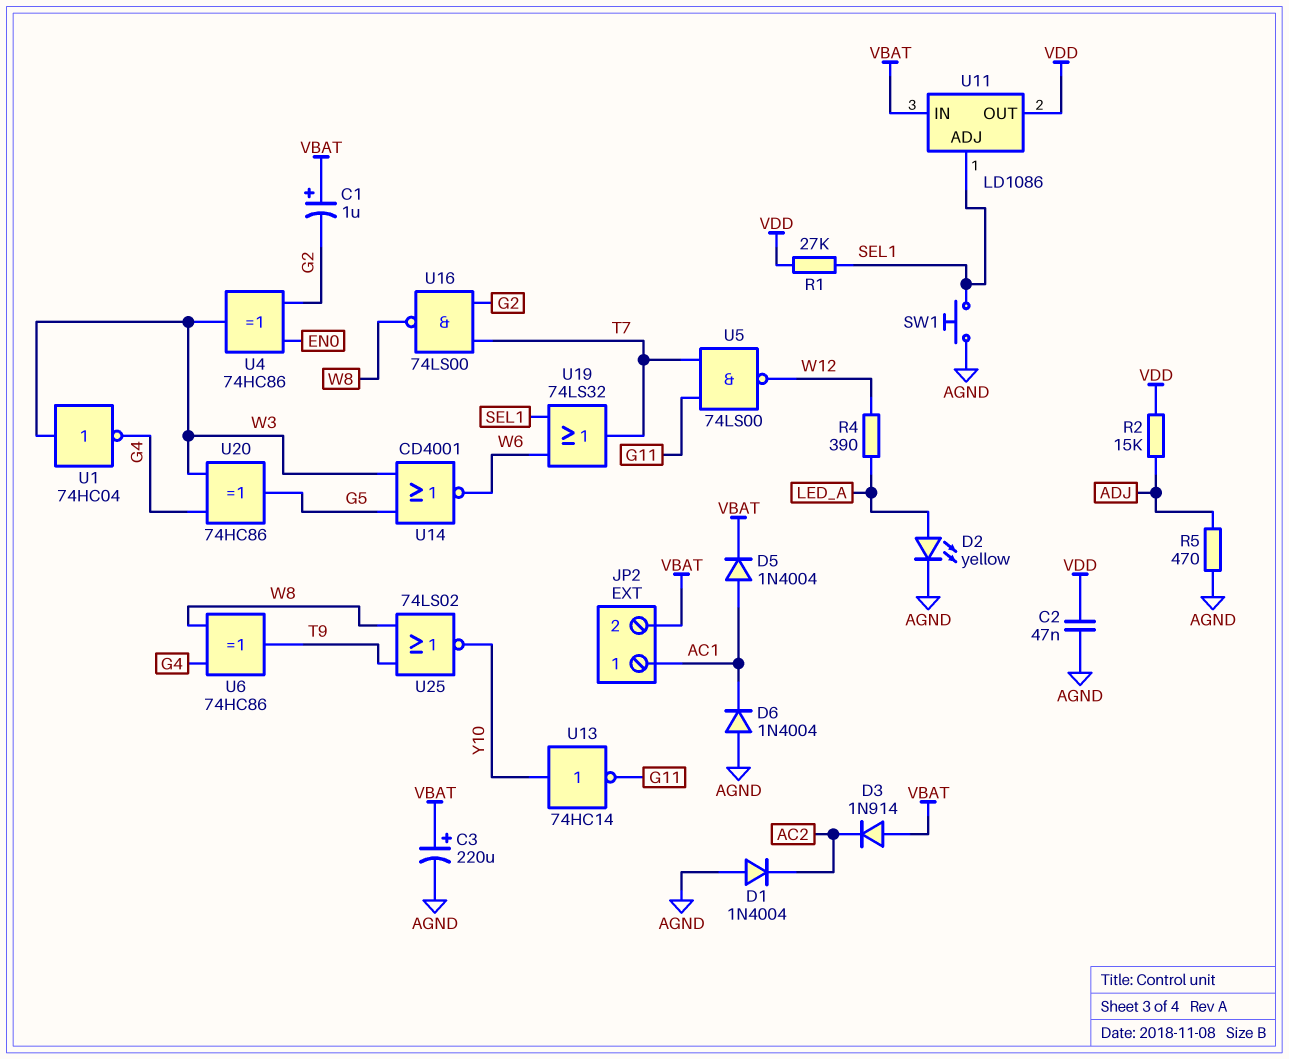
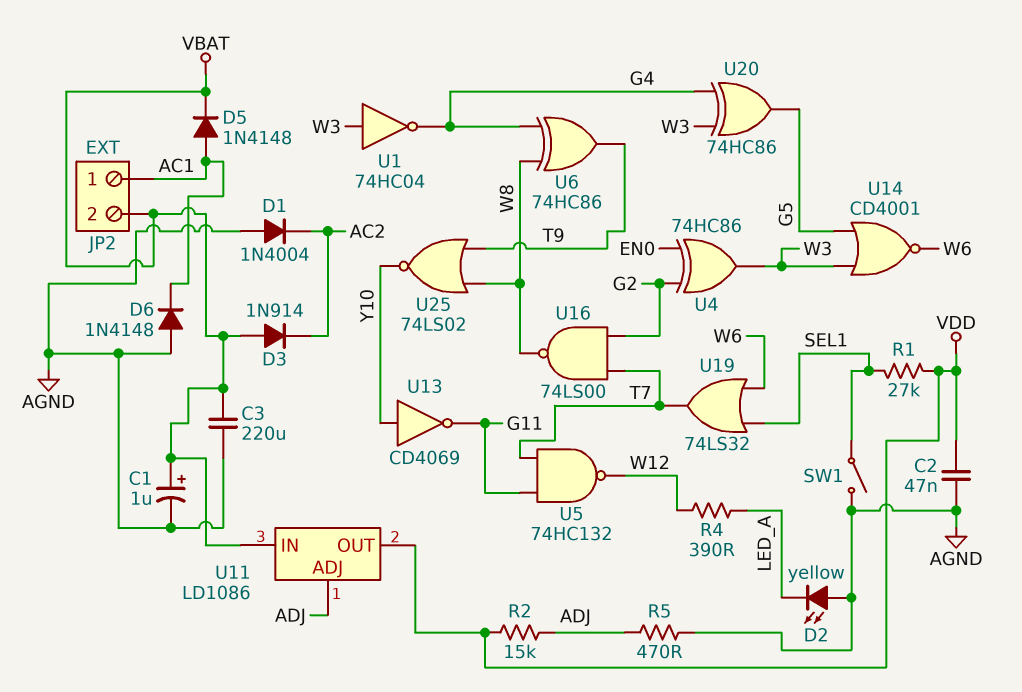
C1: 1uF (plus VBAT, minus G2) -> 1uF (plus VBAT, minus AGND)
C3: 220uF (plus VBAT, minus AGND) -> 220uF (AGND, VBAT)
D2: LED yellow (A LED_A, K AGND) -> LED yellow (A AGND, K LED_A)
D5: diode 1N4004 (A AC1, K VBAT) -> diode 1N4148 (A AC1, K VBAT)
D6: diode 1N4004 (A AGND, K AC1) -> diode 1N4148 (A AGND, K AC1)
SW1: button (AGND, SEL1) -> switch (AGND, SEL1)
U5: NAND 74LS00 (in G11, in T7, out W12) -> NAND 74HC132 (in G11, in T7, out W12)
U11 pin ADJ: SEL1 -> ADJ
U13: NOT 74HC14 (in Y10, out G11) -> NOT CD4069 (in Y10, out G11)

